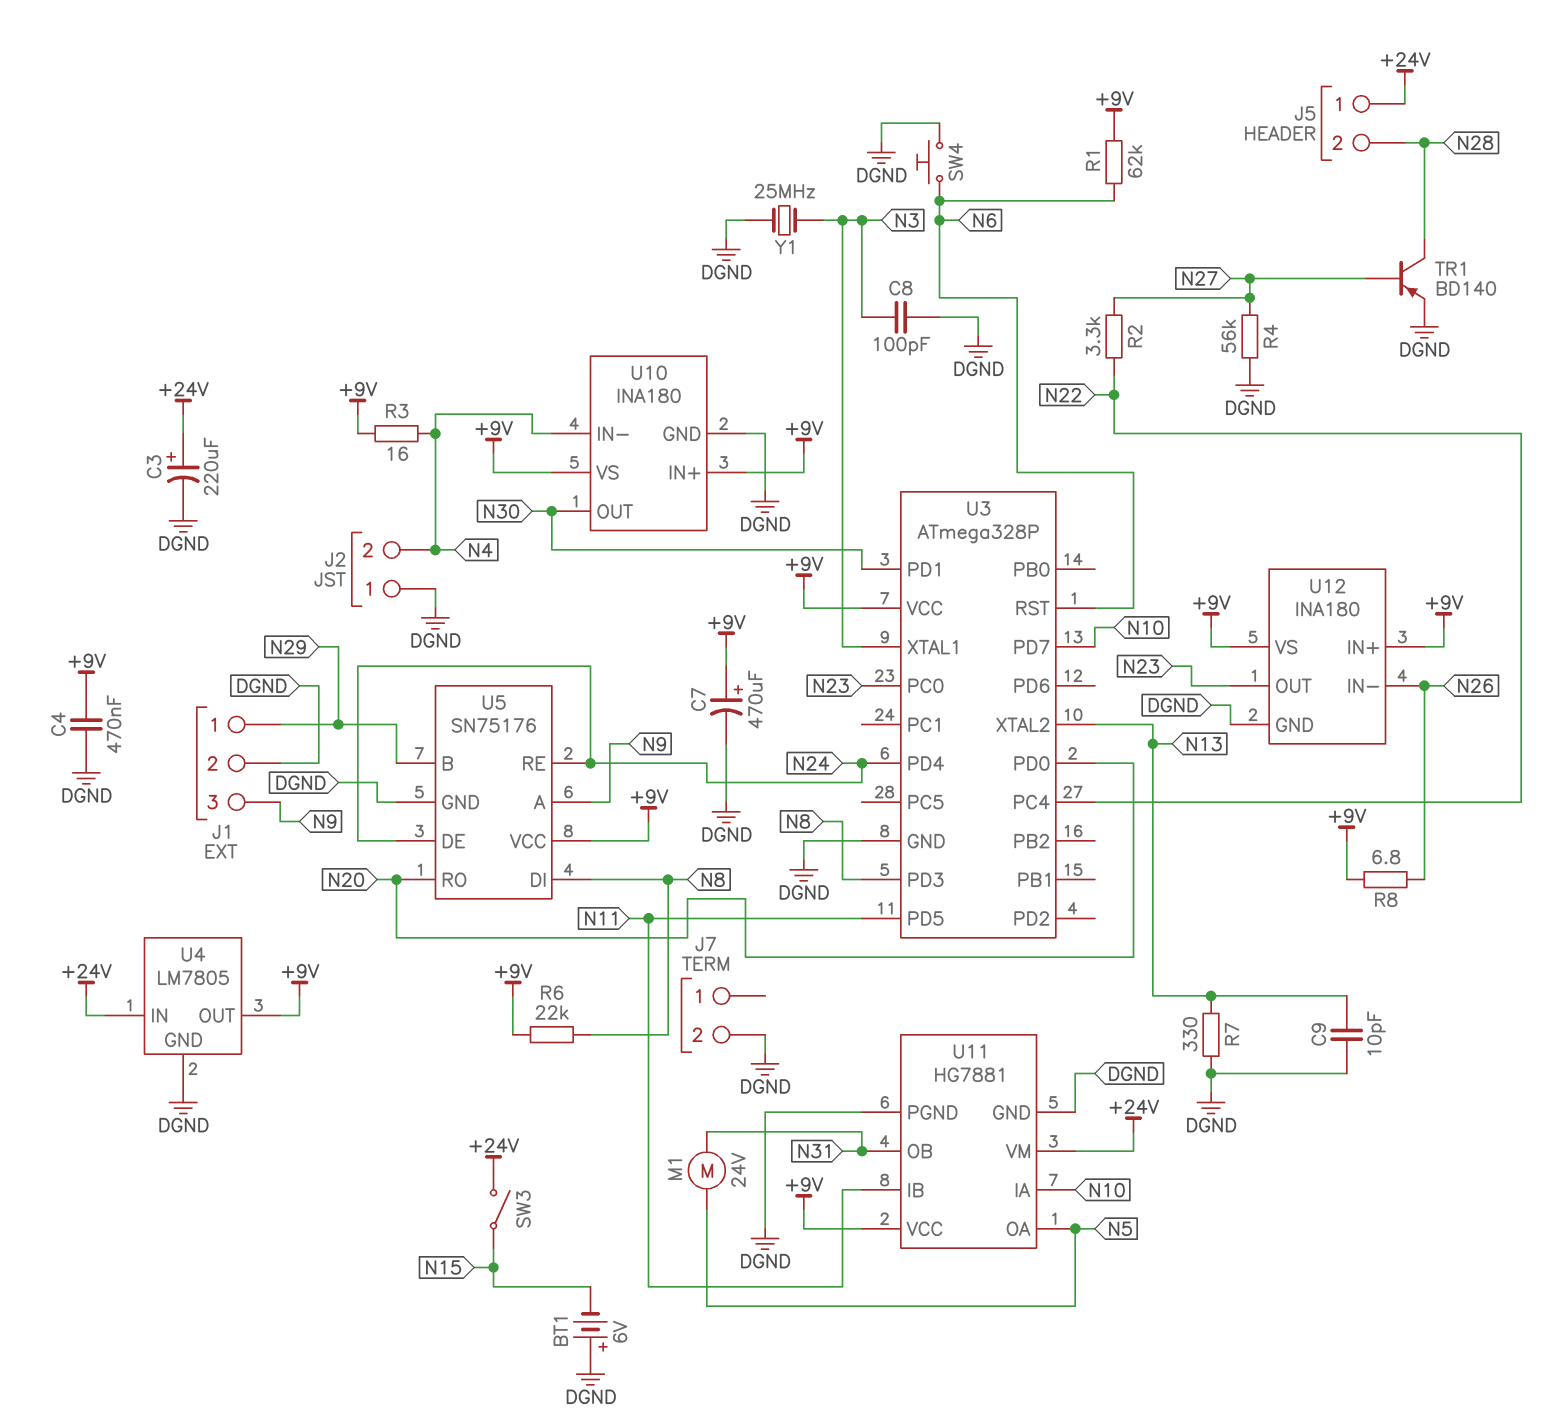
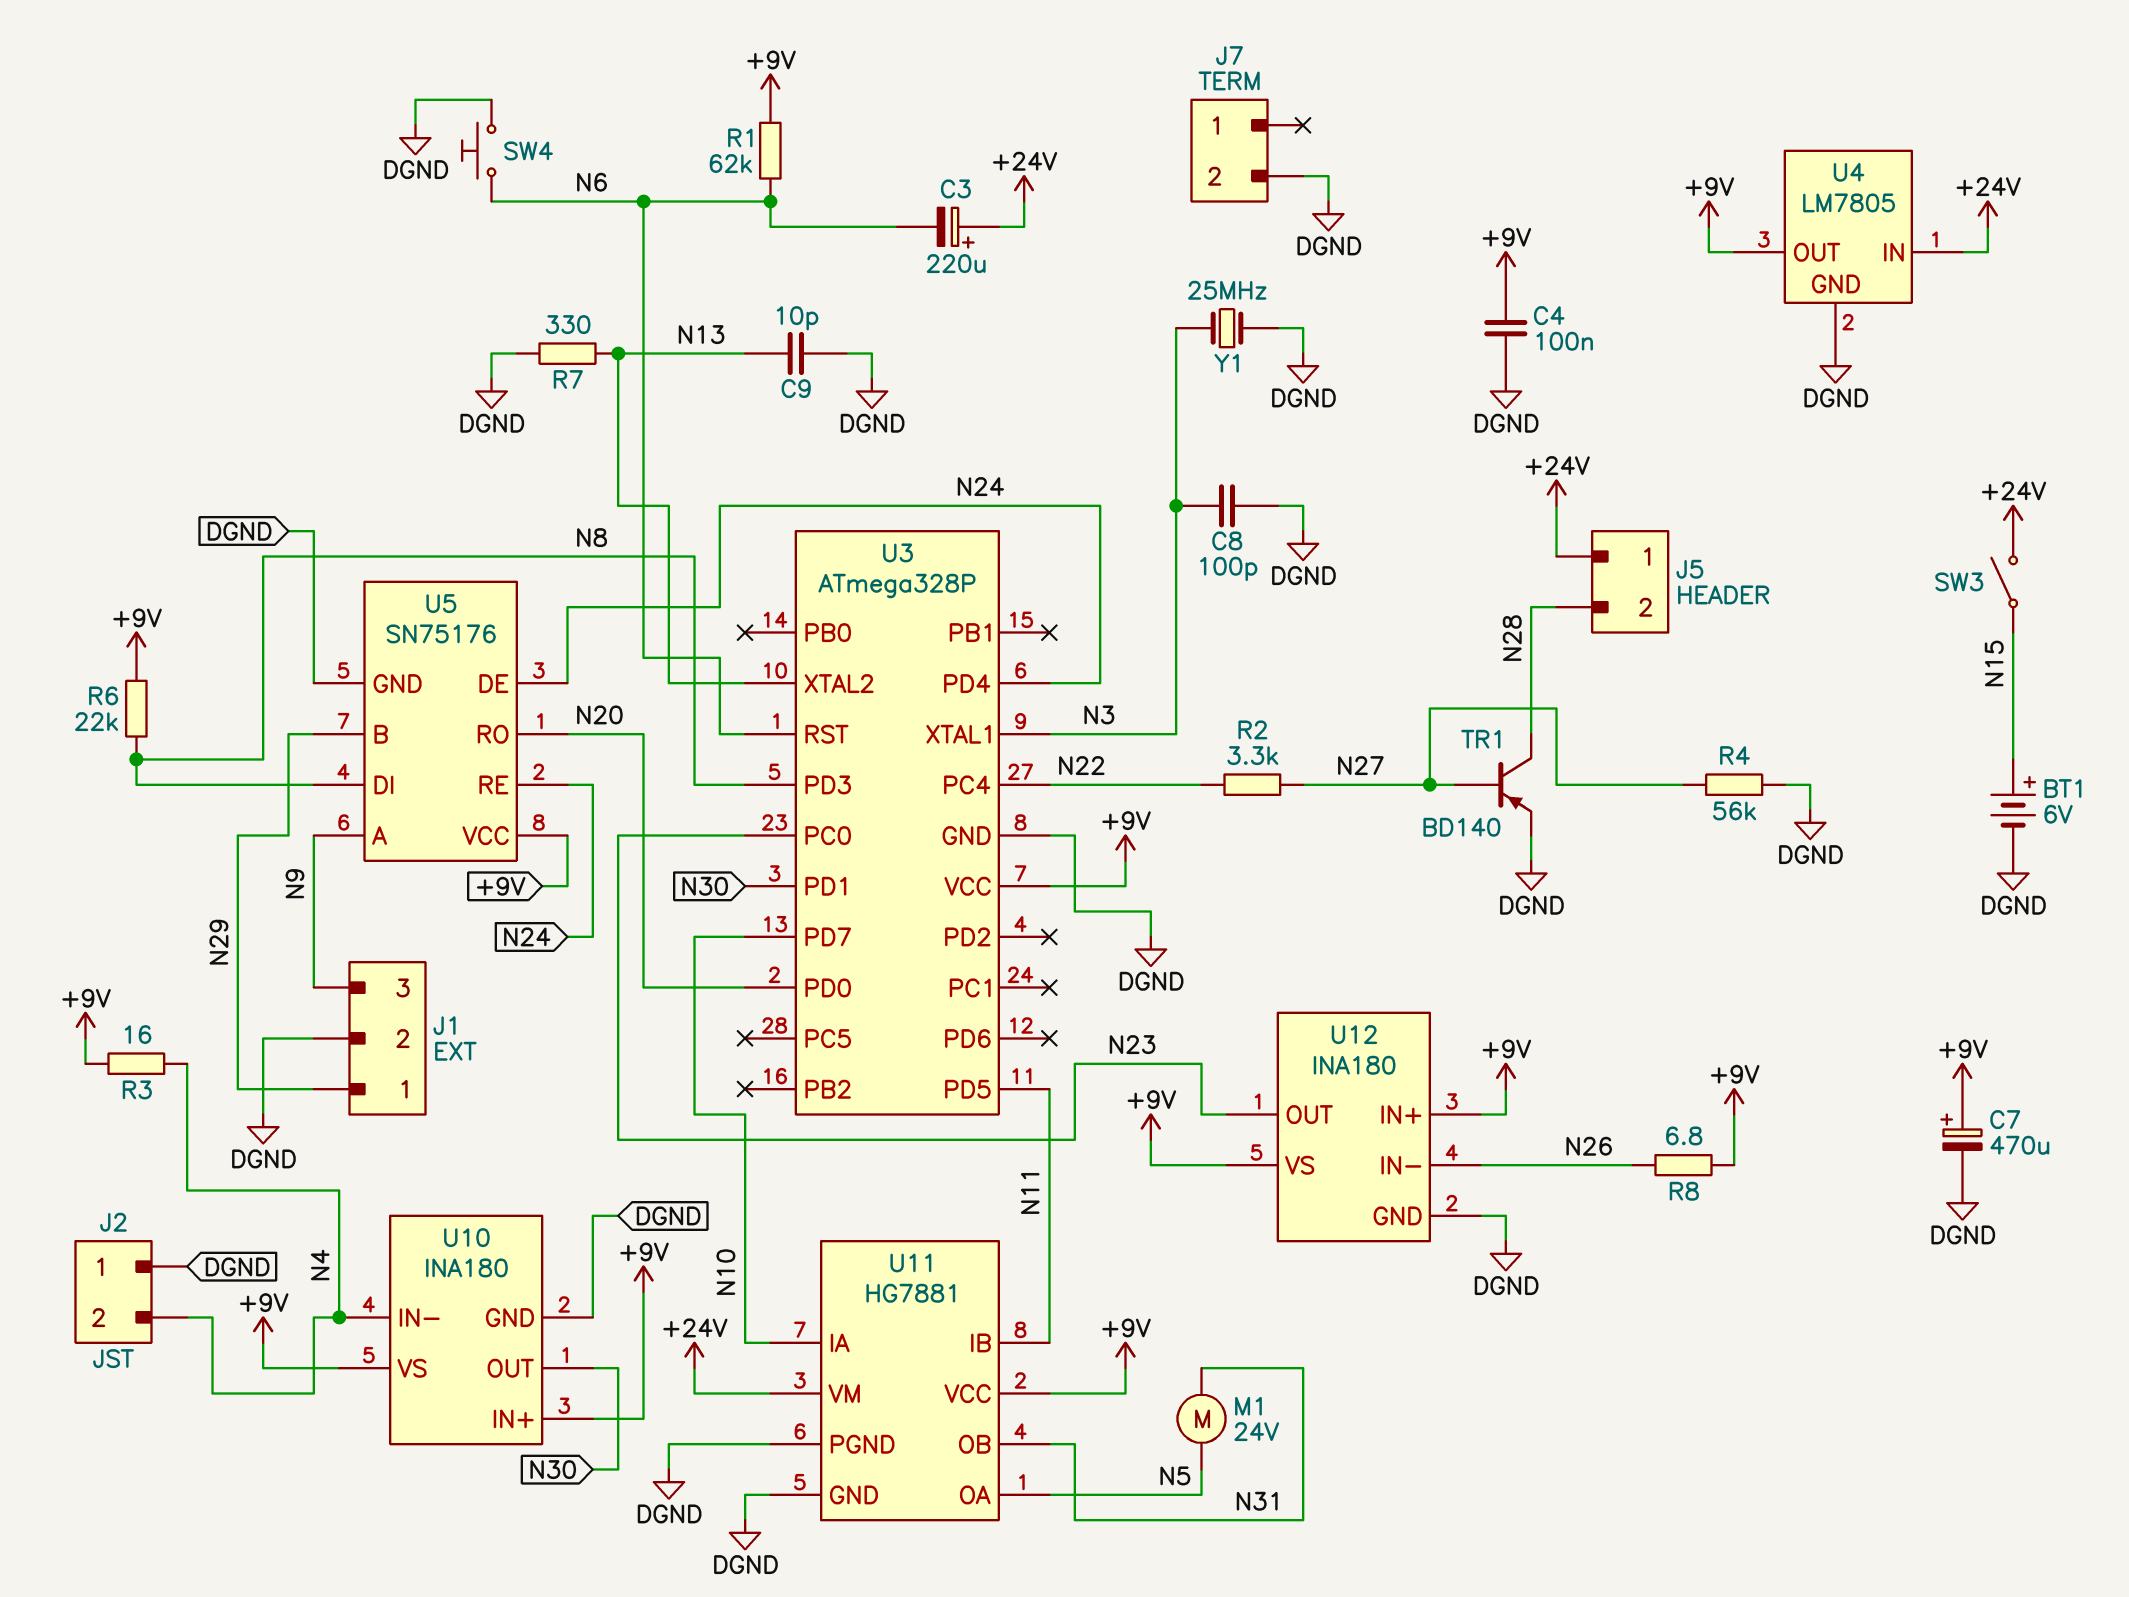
BT1: 6V (plus DGND, minus N15) -> 6V (plus N15, minus DGND)
C3: 220uF (plus +24V, minus DGND) -> 220uF (plus +24V, minus N6)
C4: 470nF (+9V, DGND) -> 100nF (+9V, DGND)

